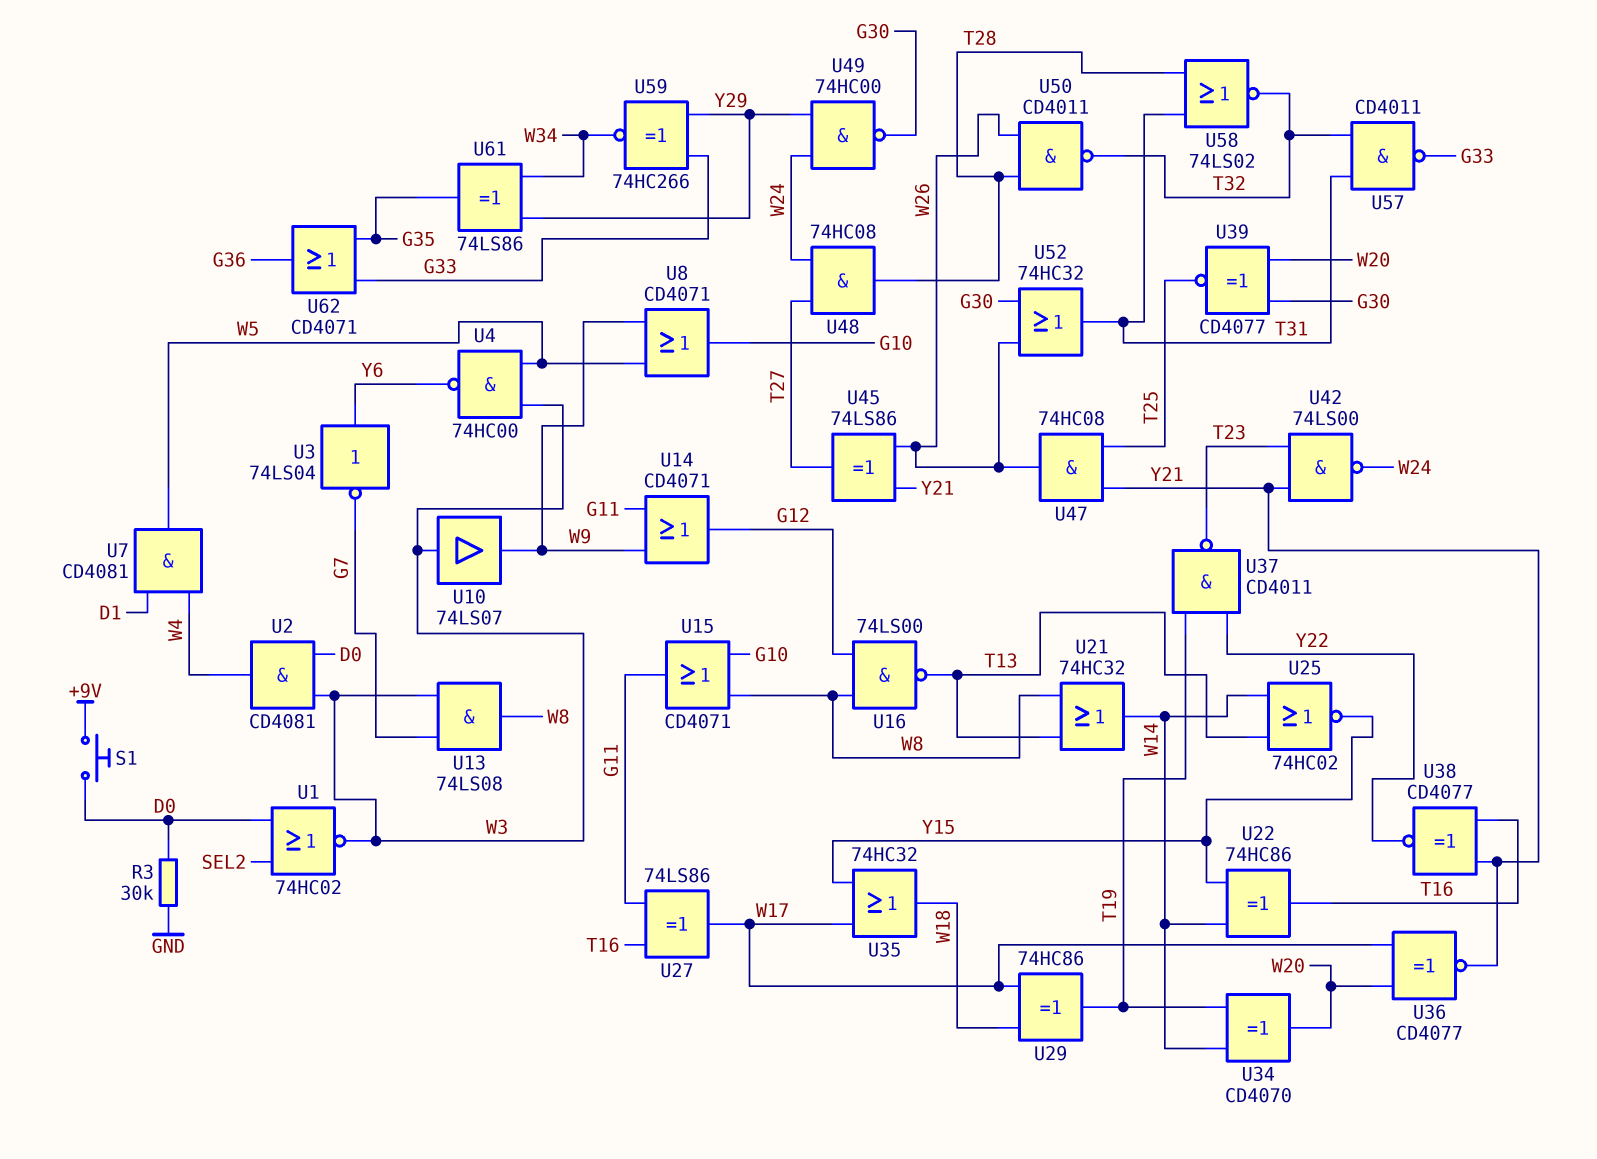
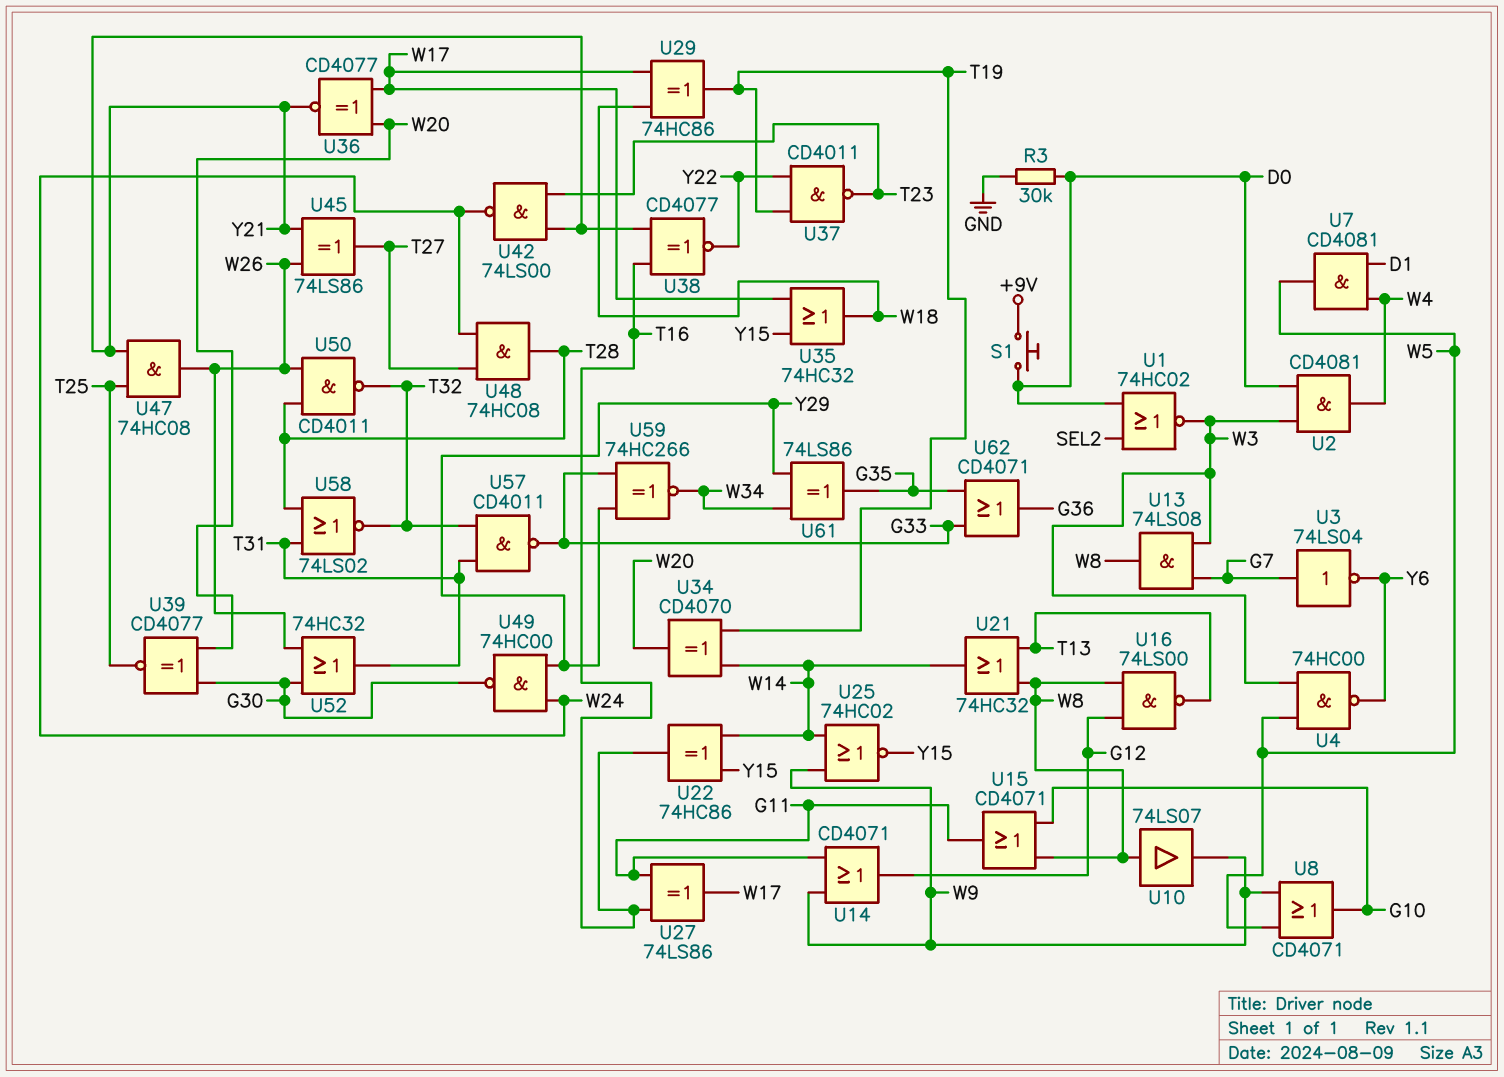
U3: NOT 74LS04 (in Y6, out G7) -> NOT 74LS04 (in G7, out Y6)
U10: buffer 74LS07 (in W3, out W9) -> buffer 74LS07 (in W8, out W9)
U25: NOR 74HC02 (in T13, in W14, out Y15) -> NOR 74HC02 (in W9, in W14, out Y15)

